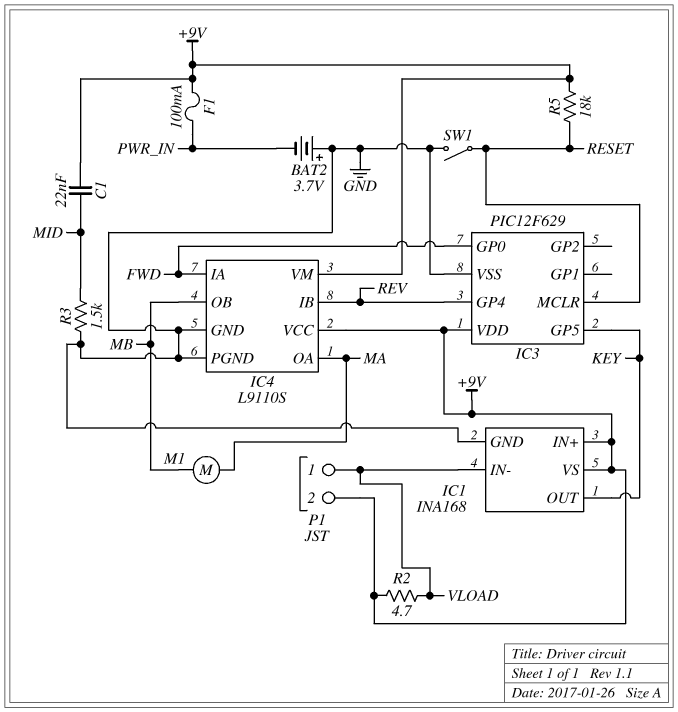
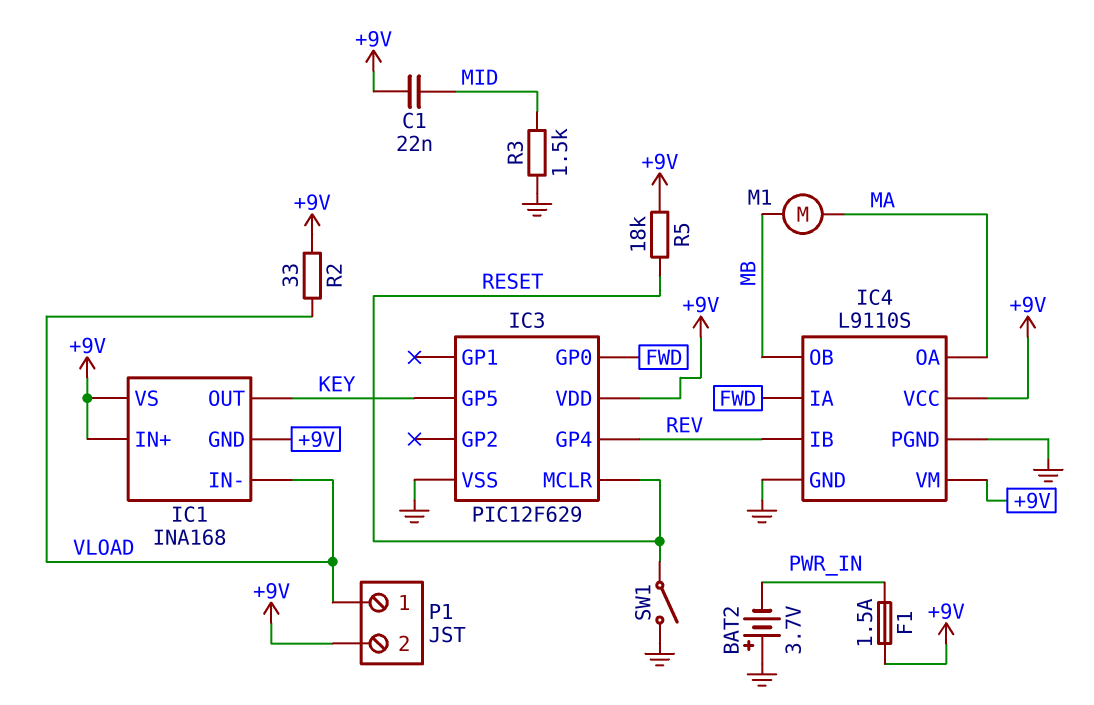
F1: 100mA (+9V, PWR_IN) -> 1.5A (+9V, PWR_IN)
IC1 pin GND: GND -> +9V
R2: 4.7 (+9V, VLOAD) -> 33 (+9V, VLOAD)

